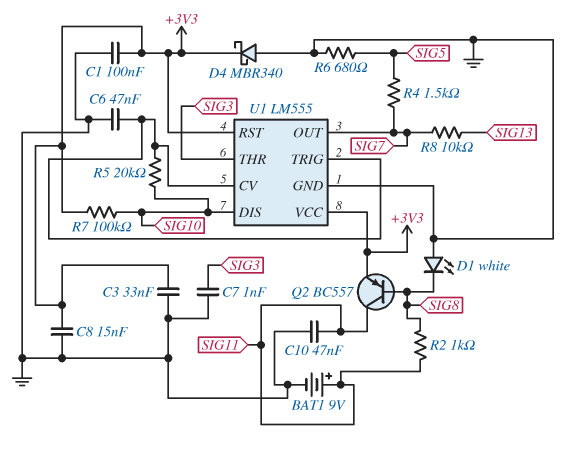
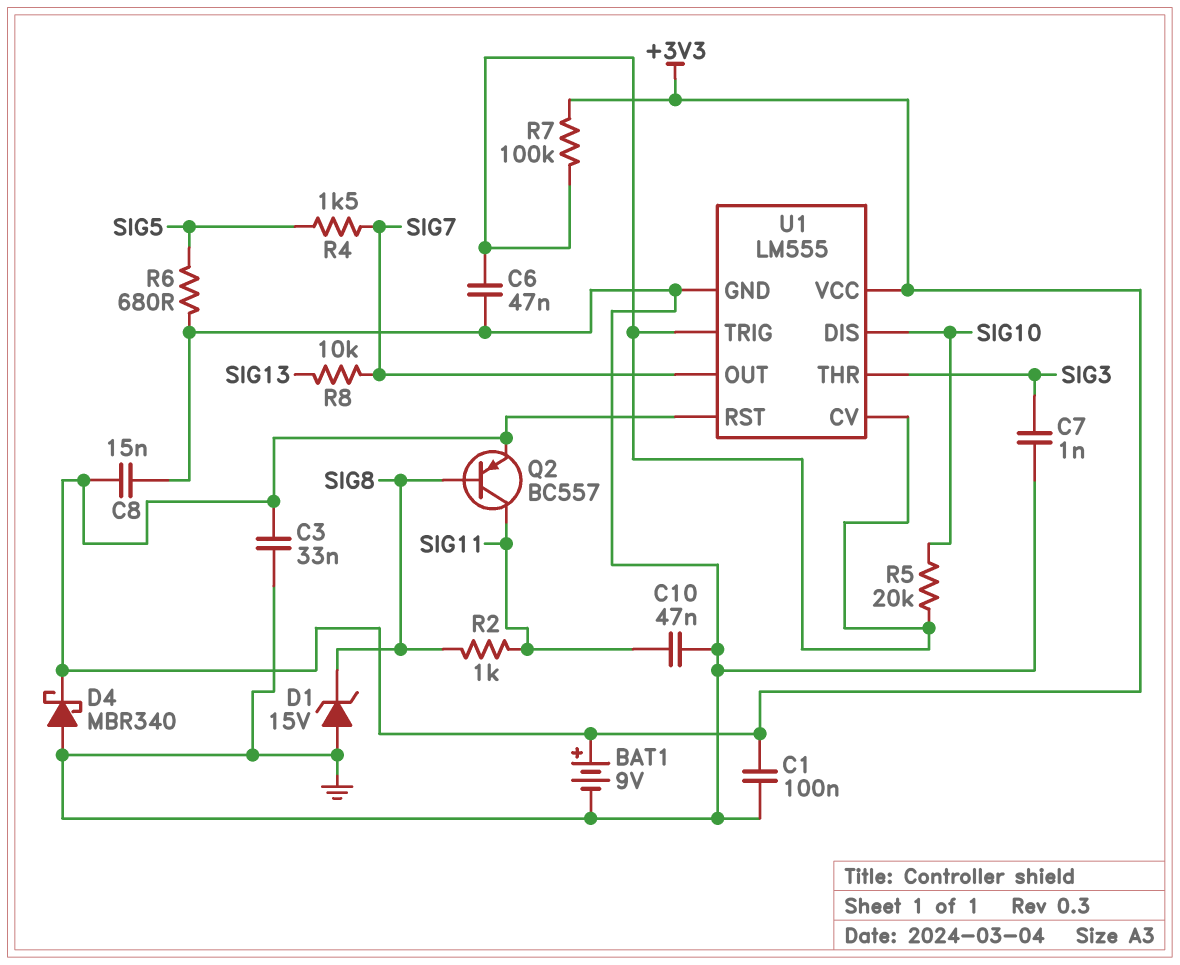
BAT1: 9V (plus SIG11, minus GND) -> 9V (plus +3V3, minus GND)
D1: LED white (A GND, K SIG8) -> zener 15V (A GND, K SIG8)
R7: 100k (+3V3, SIG10) -> 100k (+3V3, U1/CV)

